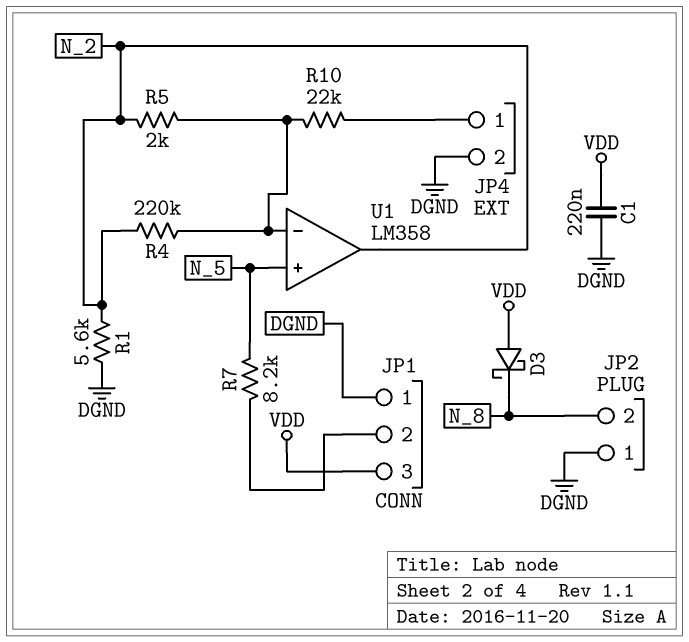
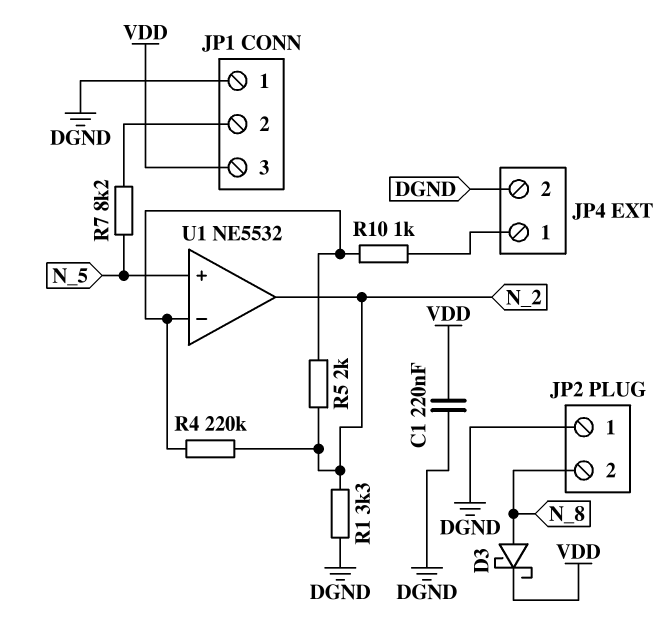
D3: schottky (A VDD, K N_8) -> schottky (A N_8, K VDD)
R1: 5.6k (DGND, N_2) -> 3.3k (DGND, N_2)
R10: 22k (JP4/1, U1/in-) -> 1k (JP4/1, U1/in-)
U1: LM358 -> NE5532

